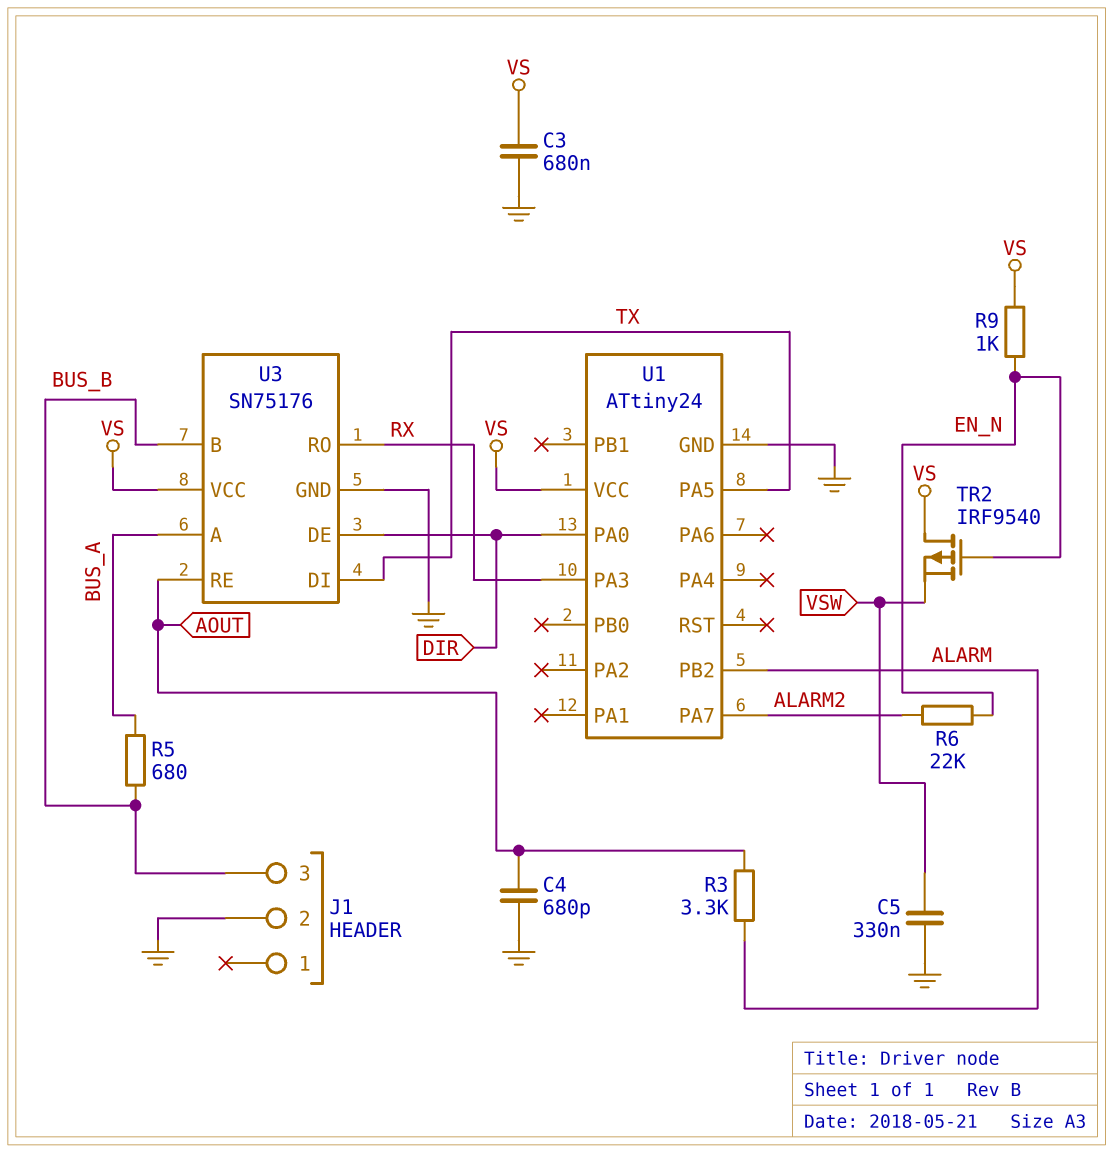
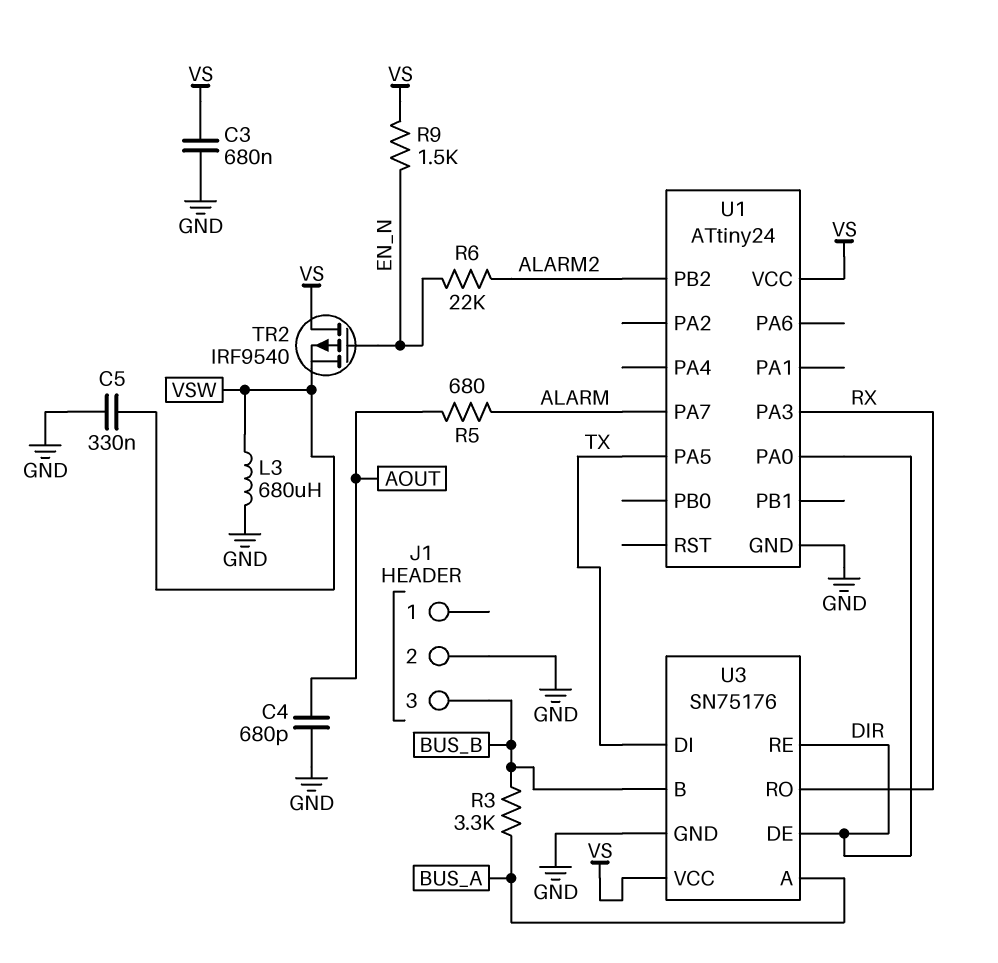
L3: none -> 680uH (GND, VSW)
R3: 3.3k (ALARM, AOUT) -> 3.3k (BUS_A, BUS_B)
R5: 680 (BUS_A, BUS_B) -> 680 (ALARM, AOUT)
R9: 1k (EN_N, VS) -> 1.5k (EN_N, VS)
U1 pin PA7: ALARM2 -> ALARM
U1 pin PB2: ALARM -> ALARM2
U3 pin RE: AOUT -> DIR

